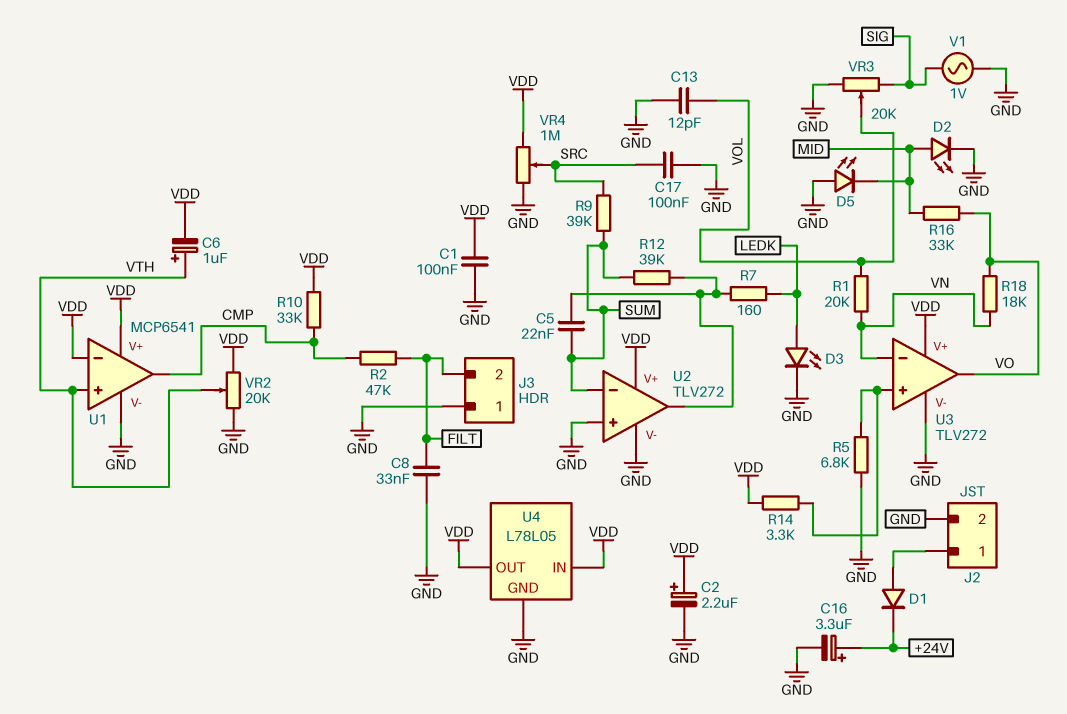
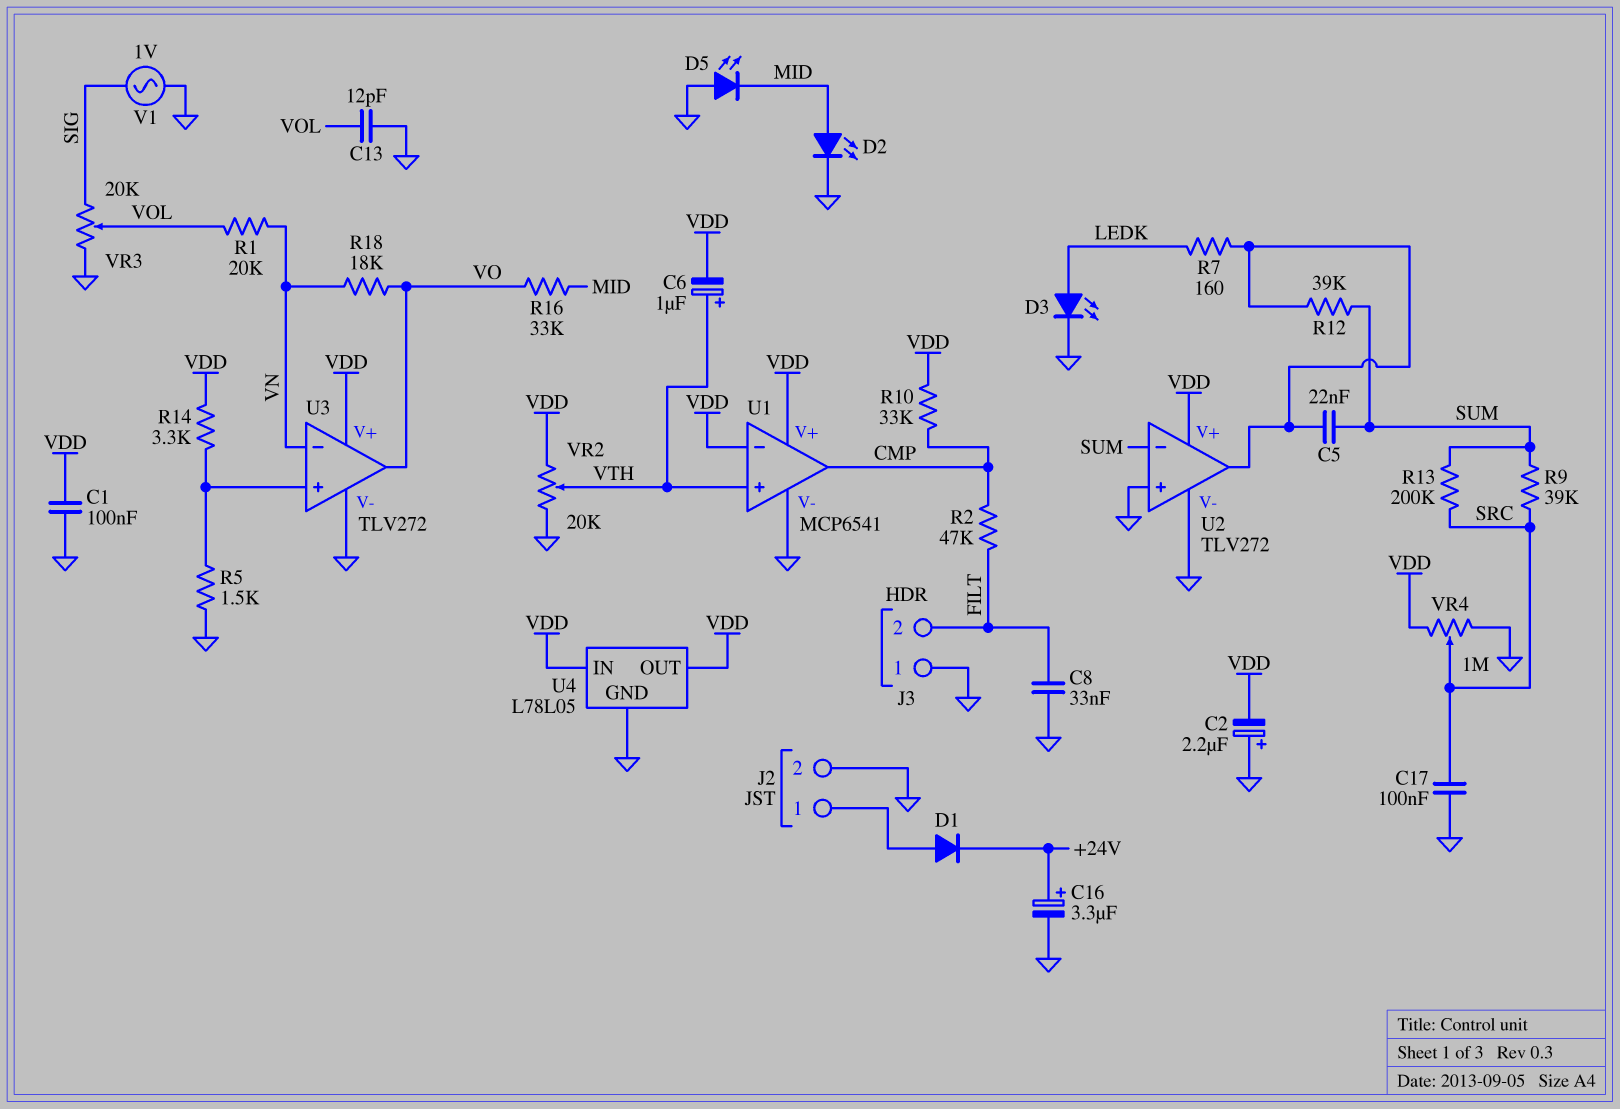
C2: 2.2uF (plus VDD, minus GND) -> 2.2uF (plus GND, minus VDD)
R5: 6.8k (GND, U3/in+) -> 1.5k (GND, U3/in+)
R13: none -> 200k (SRC, SUM)

